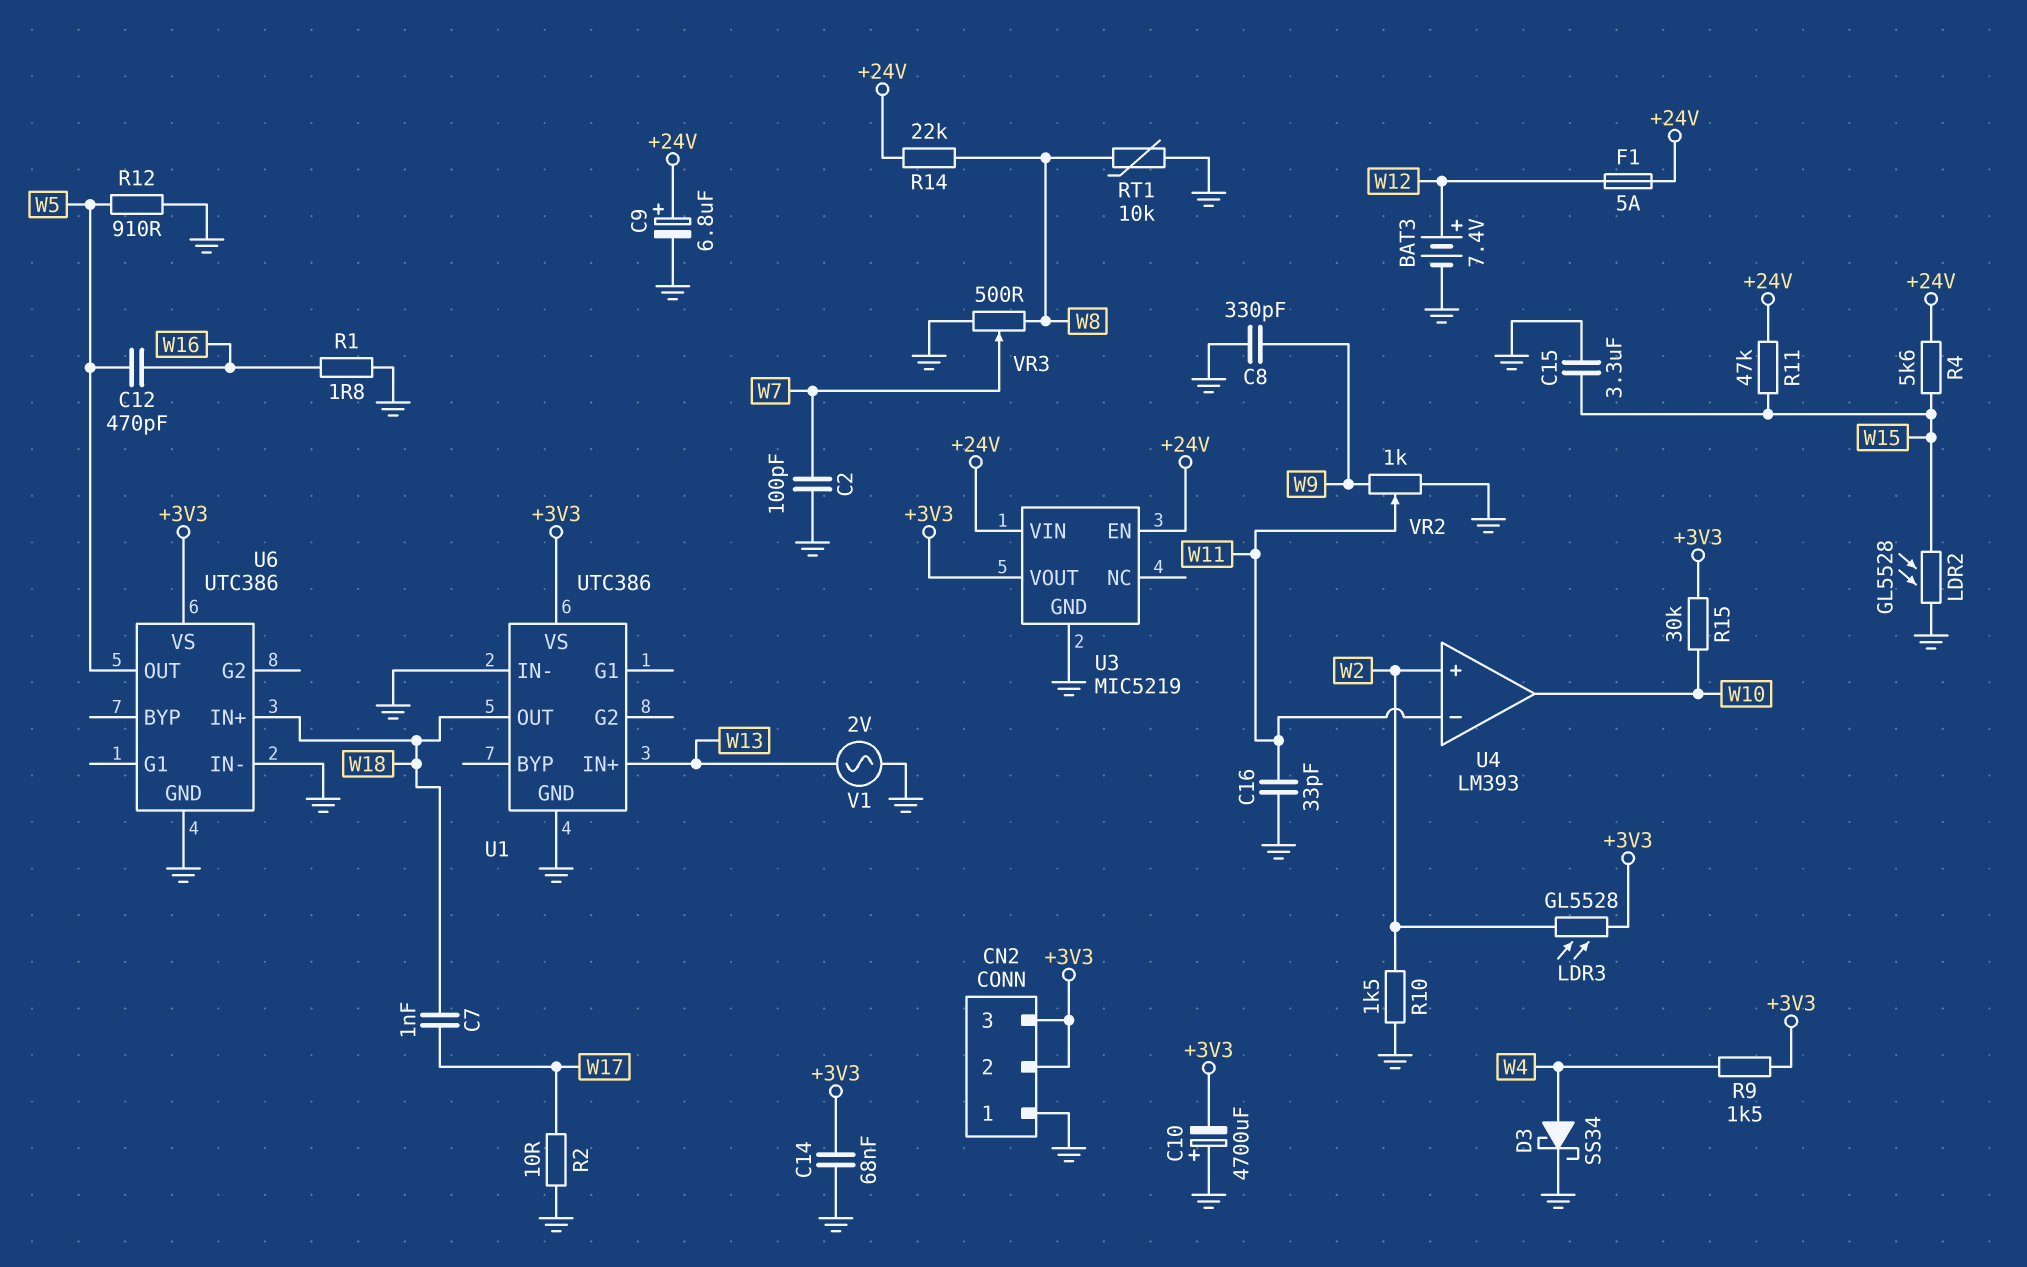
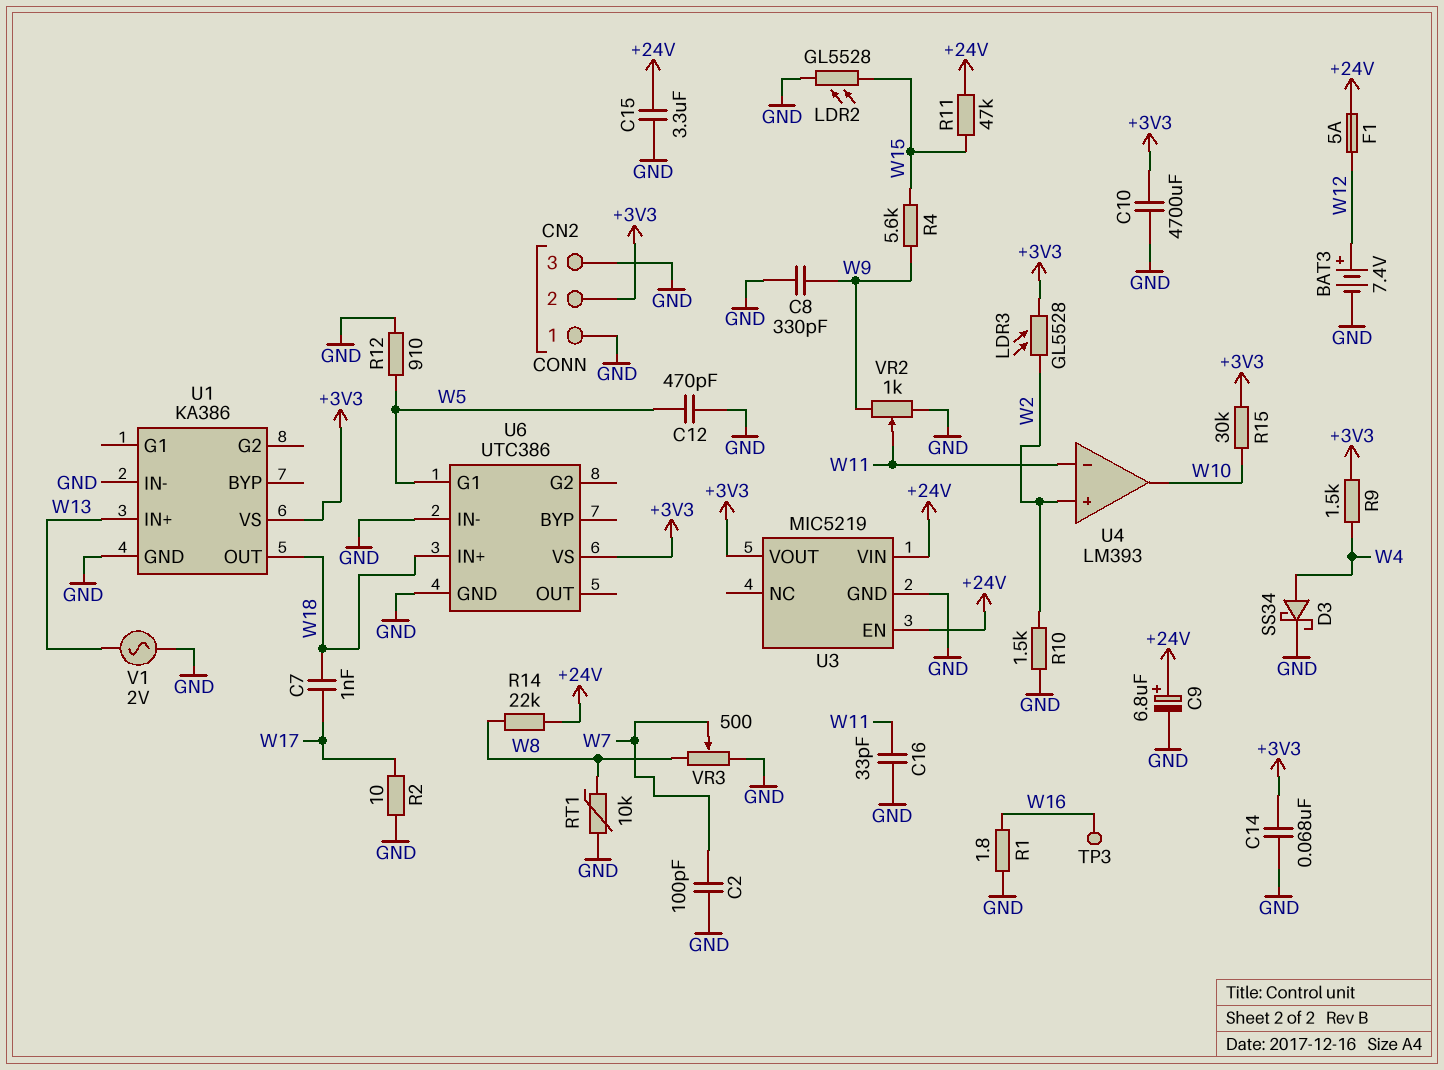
C10: 4700uF (plus GND, minus +3V3) -> 4700uF (+3V3, GND)
C12: 470pF (W5, W16) -> 470pF (GND, W5)
C15: 3.3uF (GND, W15) -> 3.3uF (+24V, GND)
CN2 pin 3: +3V3 -> GND
R4: 5.6k (+24V, W15) -> 5.6k (W9, W15)
TP3: none -> test point (W16)
U1: UTC386 -> KA386
U6 pin G1: none -> W5
U6 pin OUT: W5 -> none

